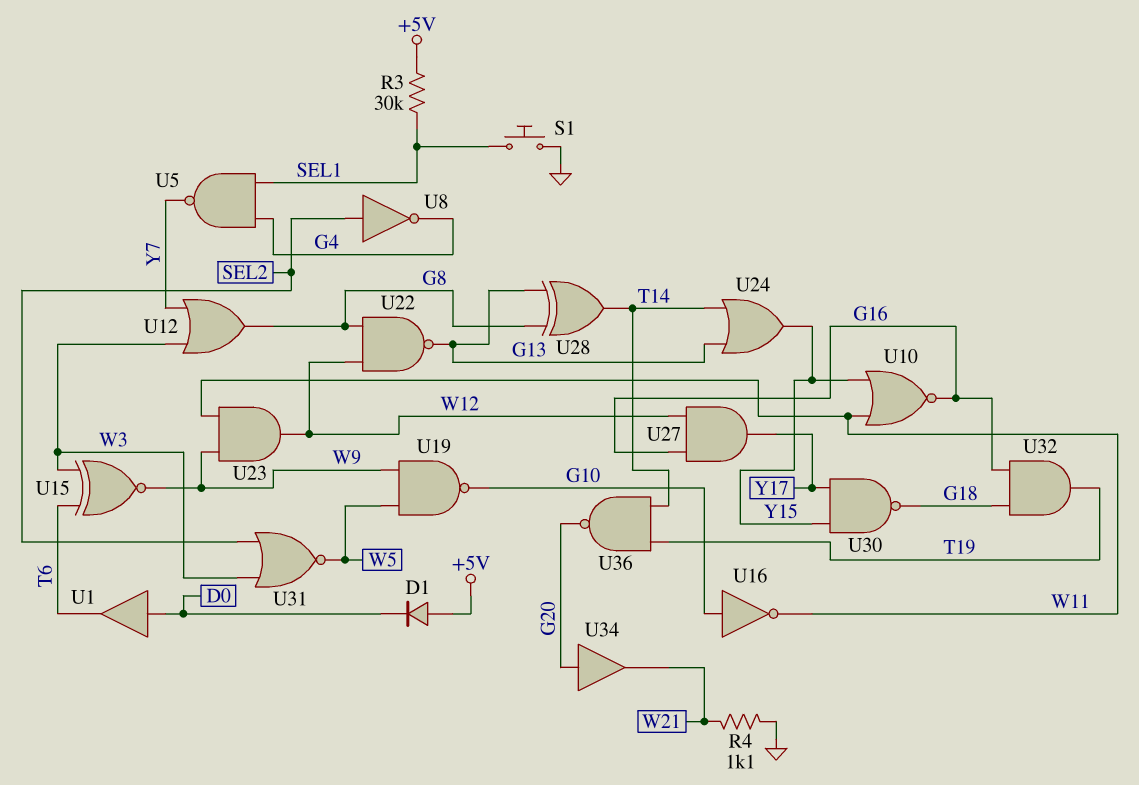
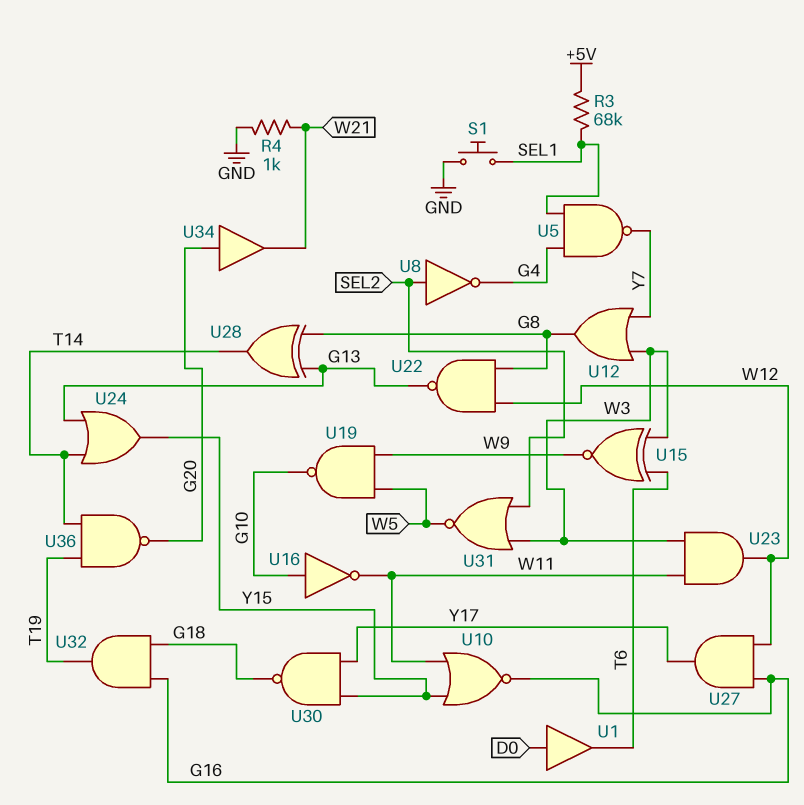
D1: diode (A +5V, K D0) -> none
R3: 30k (+5V, SEL1) -> 68k (+5V, SEL1)
R4: 1.1k (GND, W21) -> 1k (GND, W21)
U23: AND (in W9, in W11, out W12) -> AND (in W3, in W11, out W12)

